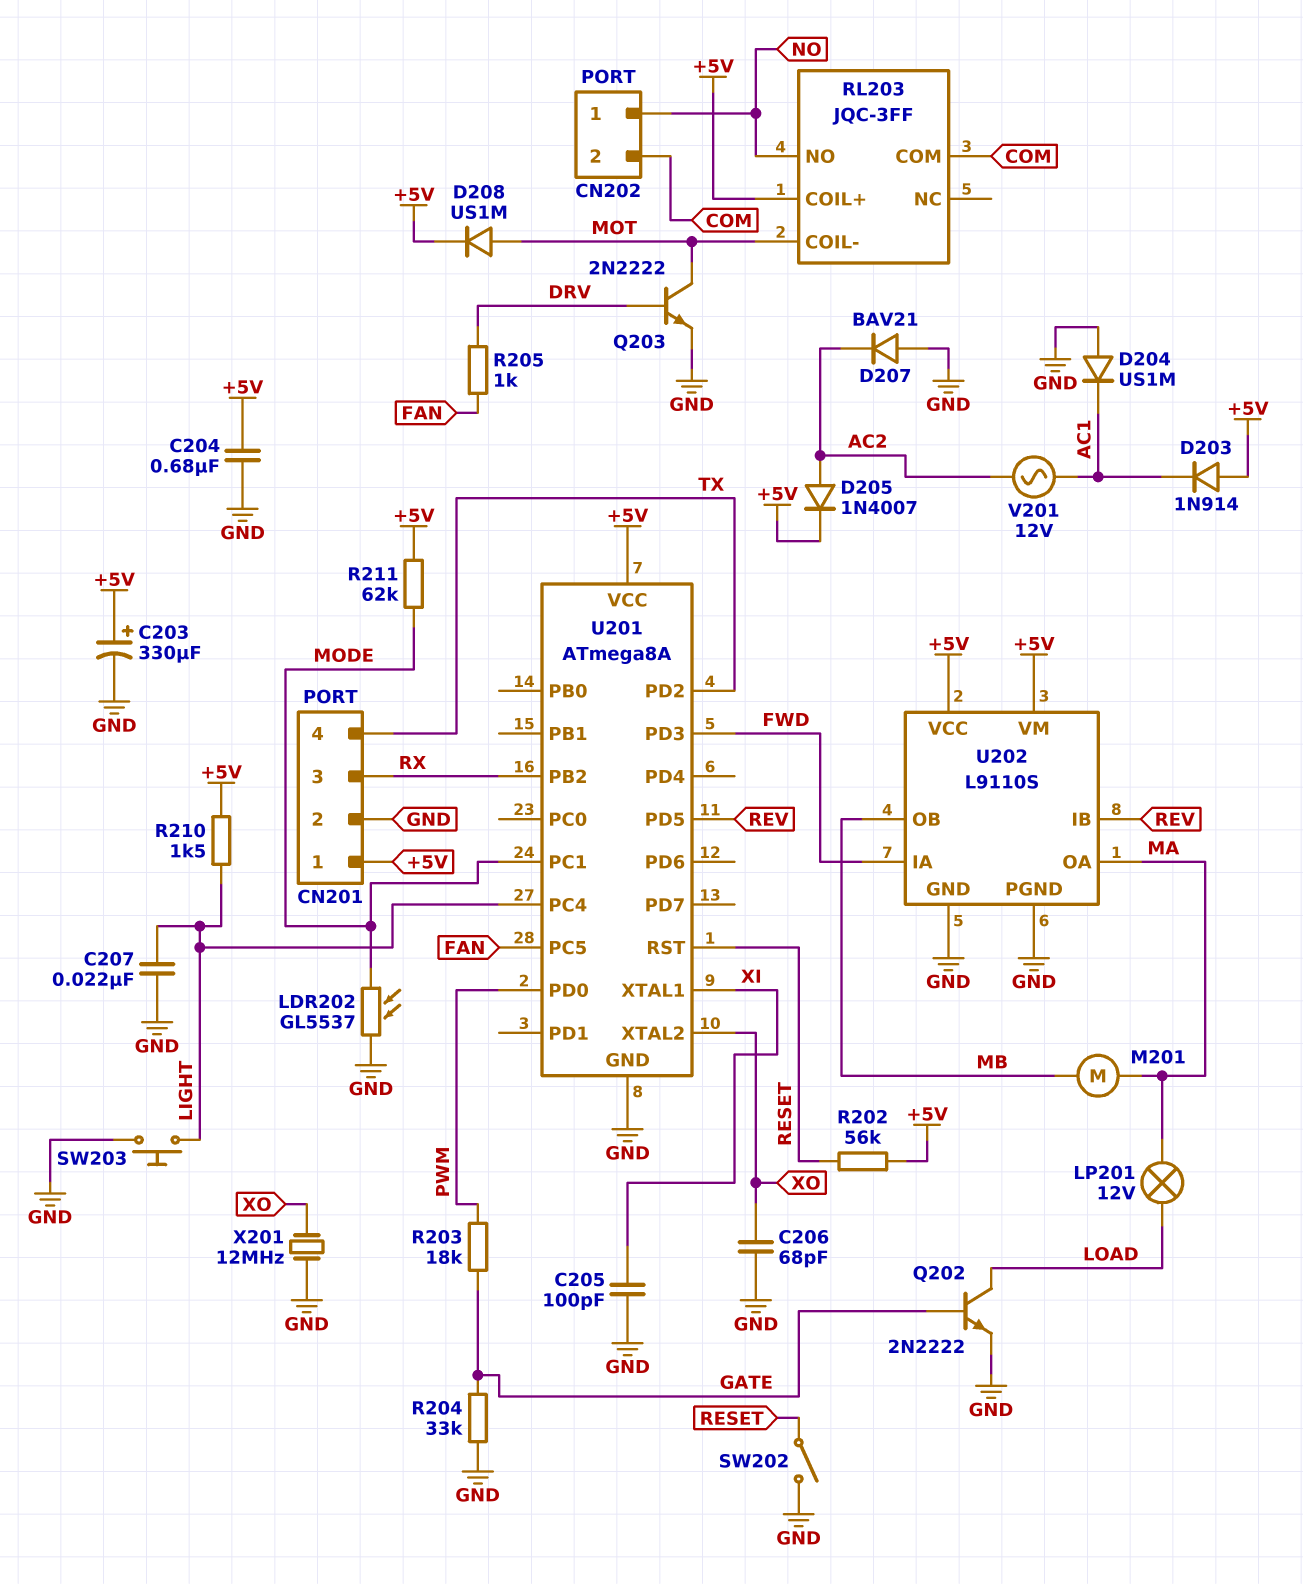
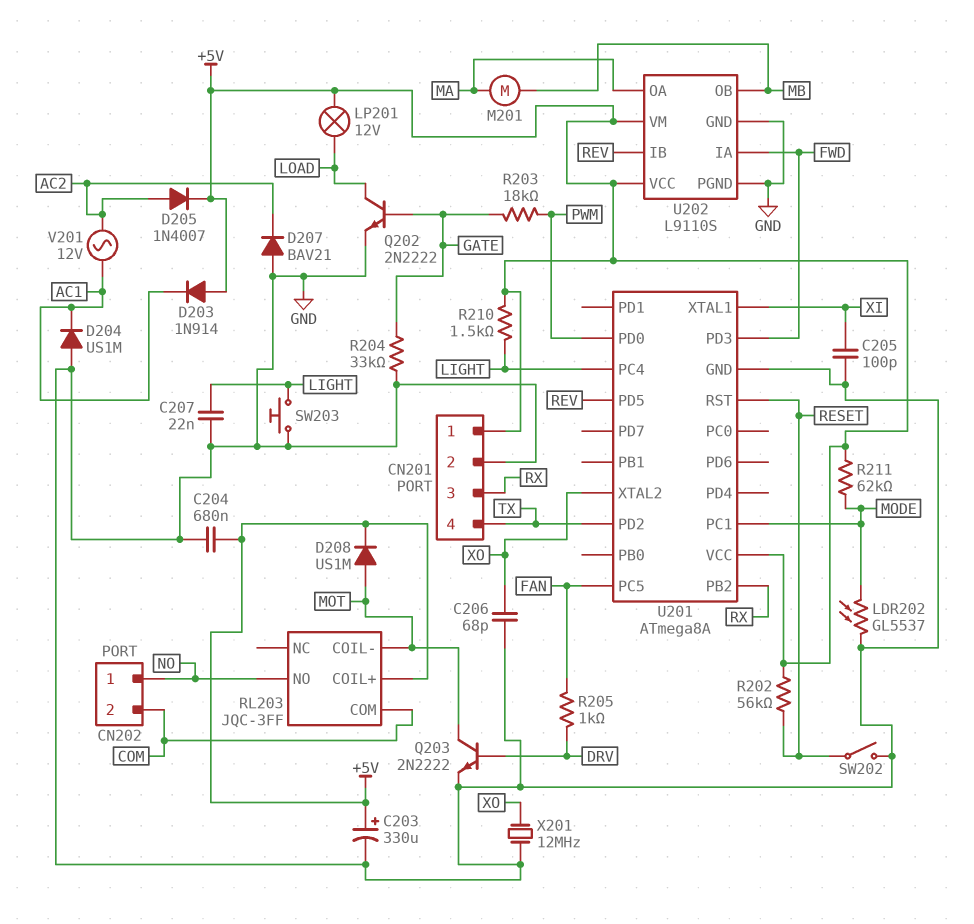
LP201: lamp 12V (LOAD, MA) -> lamp 12V (+5V, LOAD)

